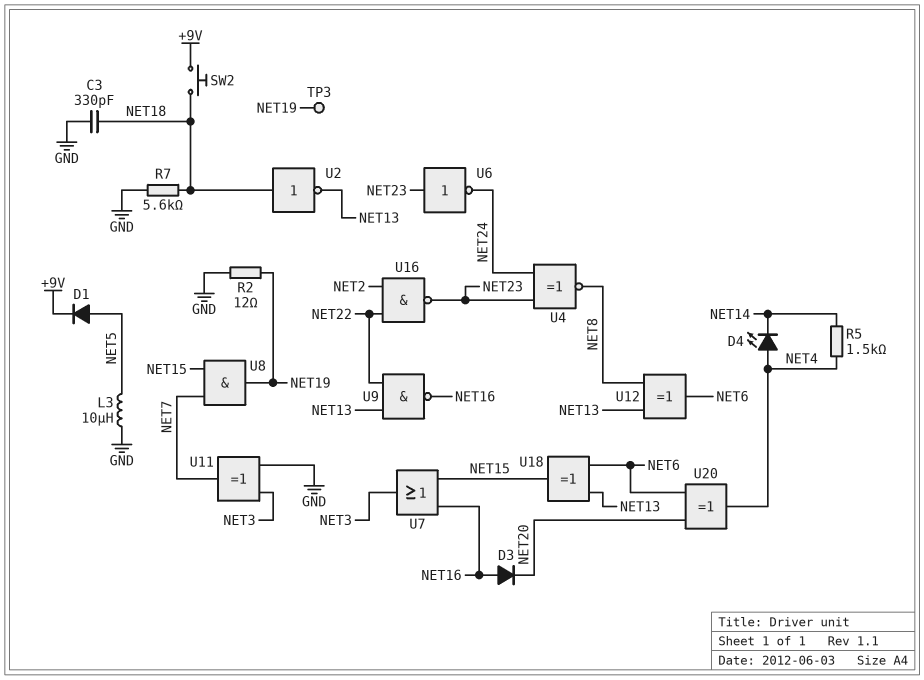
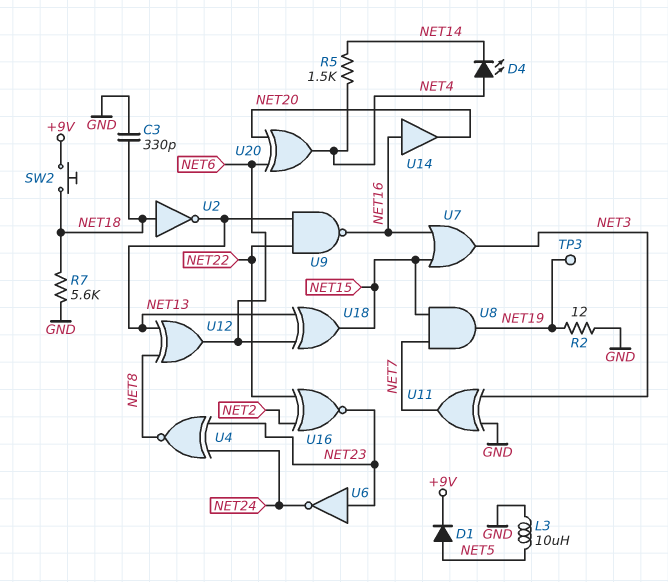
D3: diode (A NET16, K NET20) -> none
U14: none -> buffer (in NET16, out NET20)
U16: NAND (in NET2, in NET22, out NET23) -> XNOR (in NET2, in NET22, out NET23)

